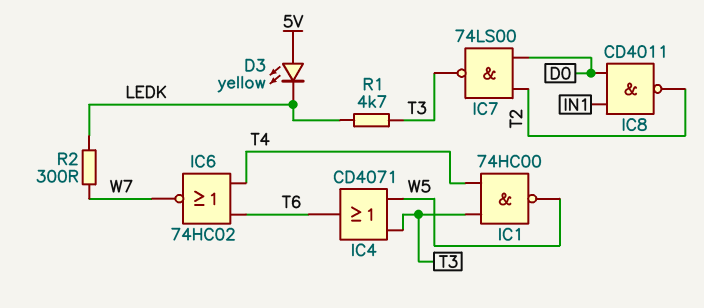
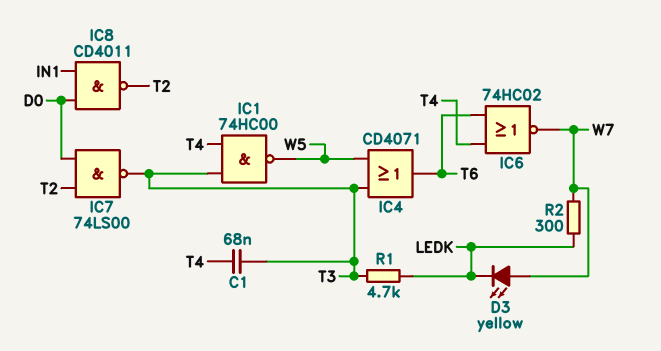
C1: none -> 68nF (T3, T4)
D3: LED yellow (A 5V, K LEDK) -> LED yellow (A W7, K LEDK)

